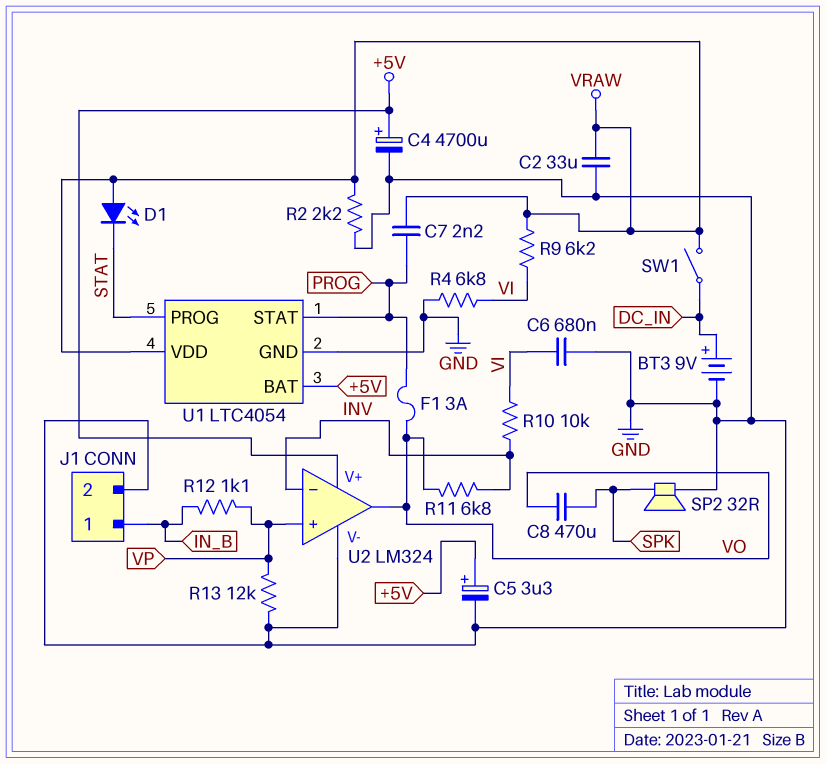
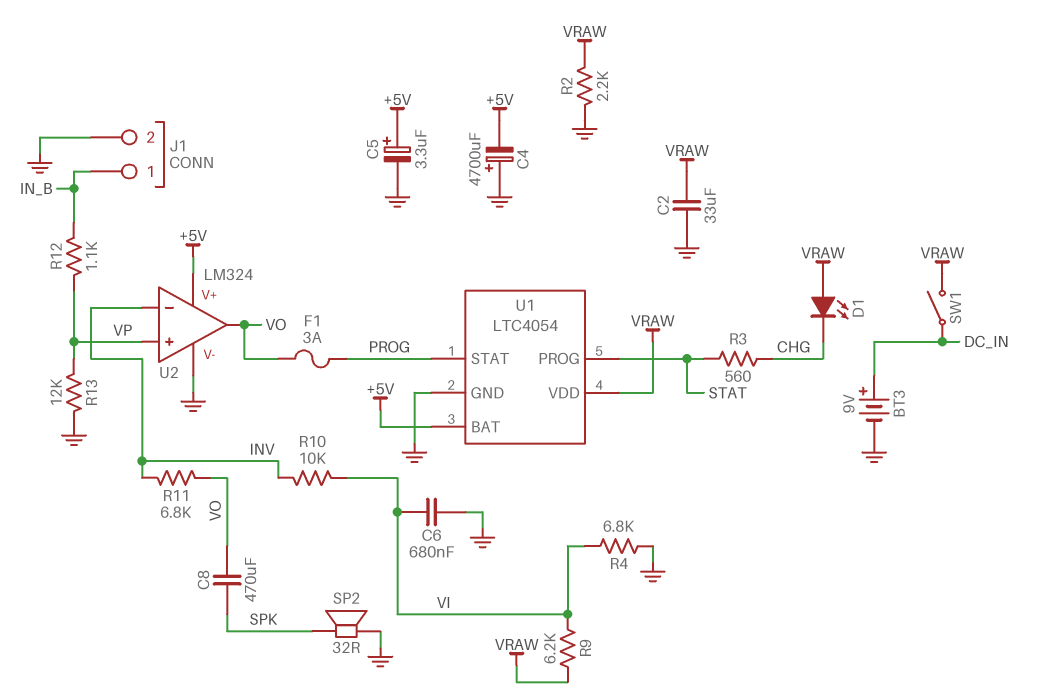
C4: 4700uF (plus +5V, minus GND) -> 4700uF (plus GND, minus +5V)
C7: 2.2nF (PROG, VRAW) -> none
D1: LED (A VRAW, K STAT) -> LED (A VRAW, K CHG)
R3: none -> 560 (CHG, STAT)

